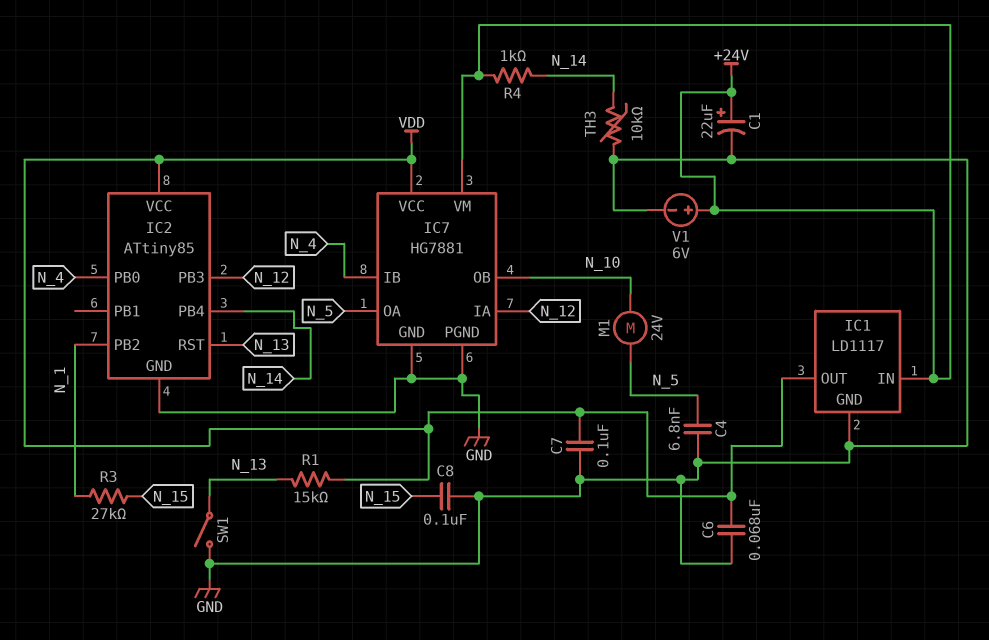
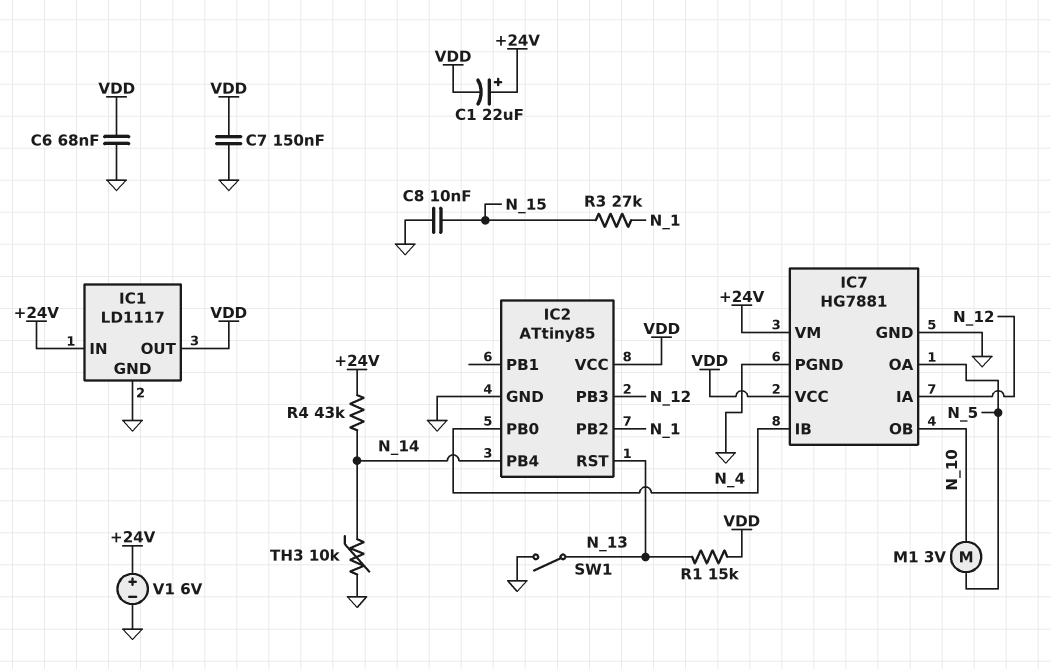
C1: 22uF (plus +24V, minus GND) -> 22uF (plus +24V, minus VDD)
C4: 6.8nF (GND, N_5) -> none
C7: 100nF (GND, VDD) -> 150nF (GND, VDD)
C8: 100nF (GND, N_15) -> 10nF (GND, N_15)
M1: motor 24V (N_5, N_10) -> motor 3V (N_5, N_10)
R4: 1k (+24V, N_14) -> 43k (+24V, N_14)

